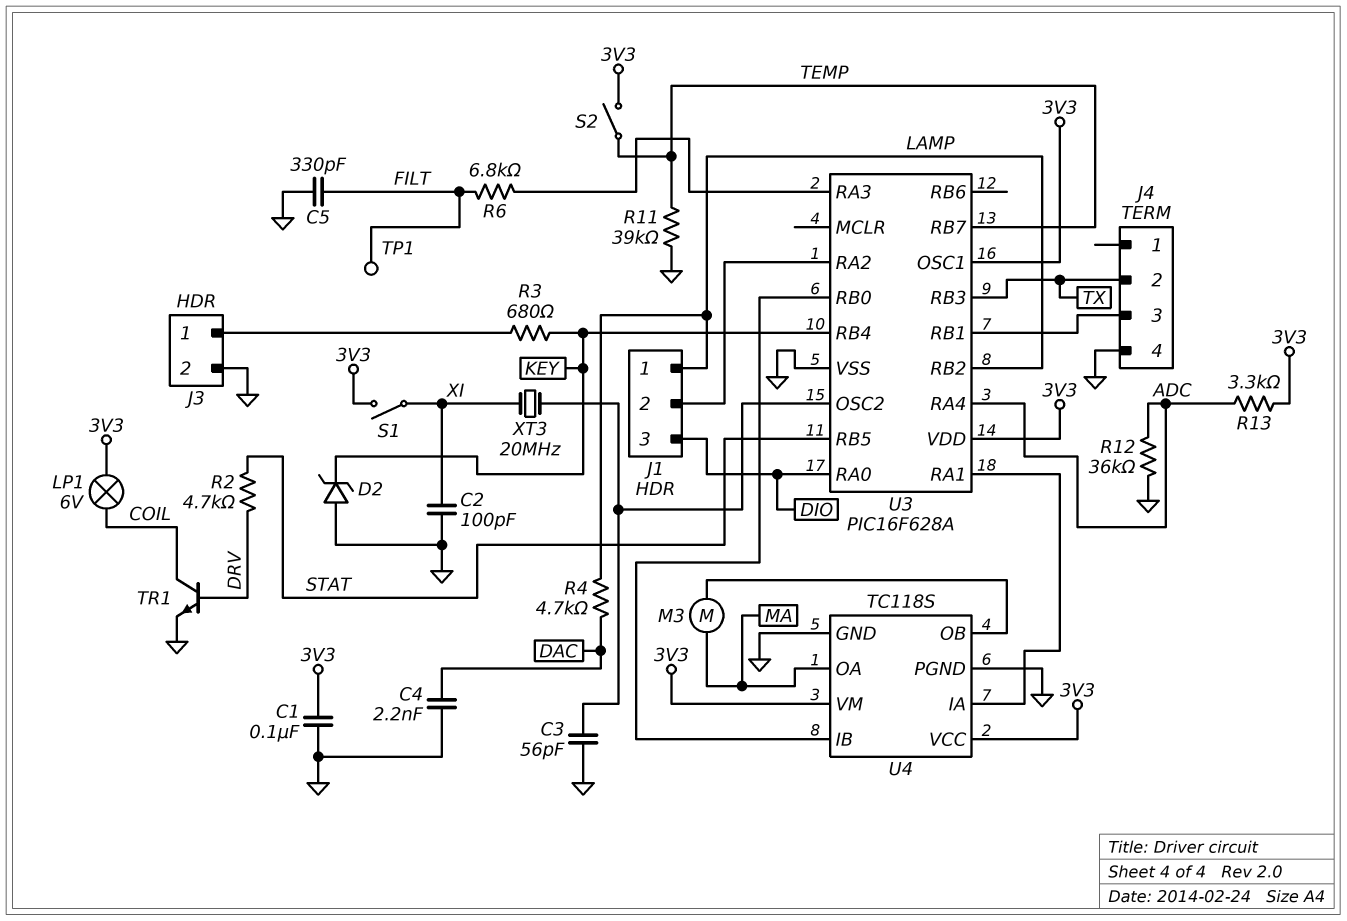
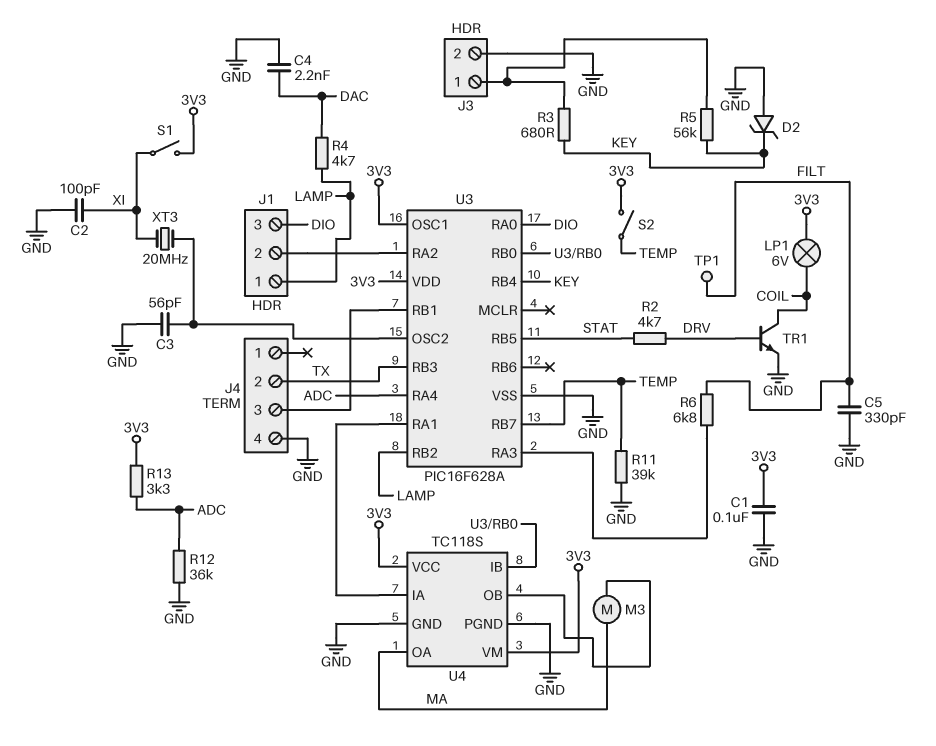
R5: none -> 56k (J3/1, KEY)

